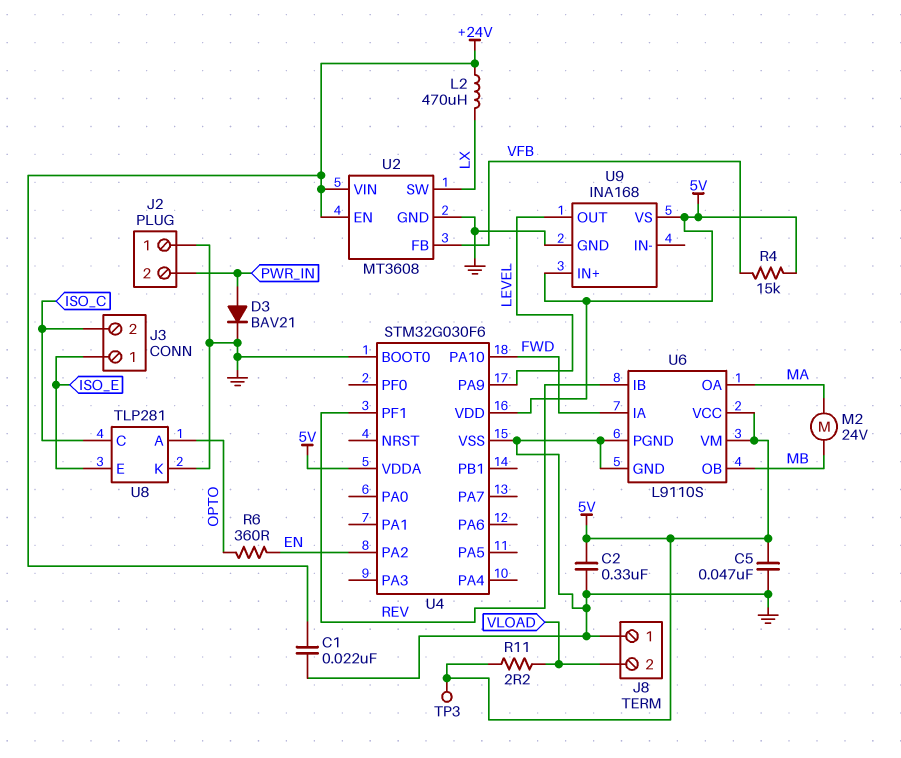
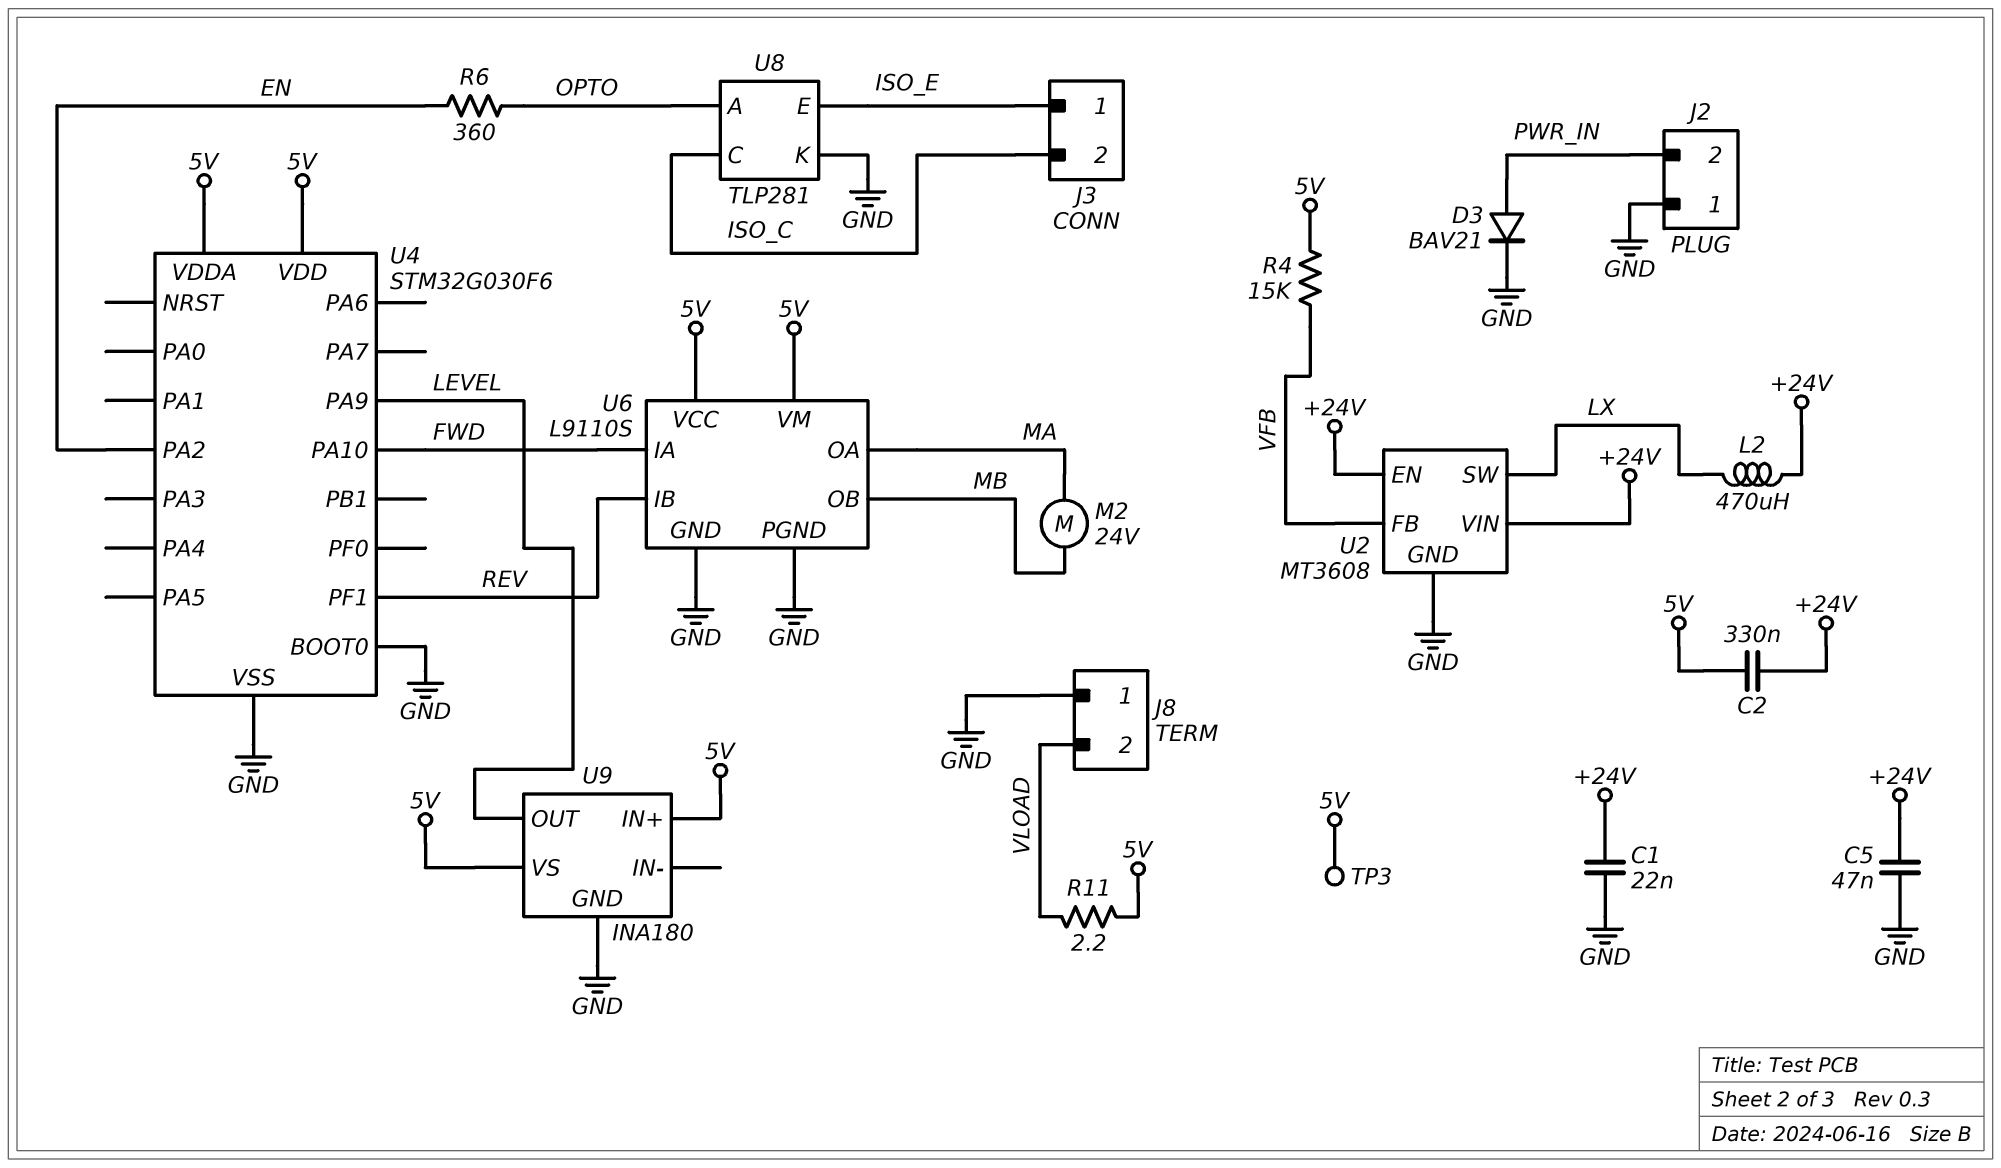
C2: 330nF (5V, GND) -> 330nF (+24V, 5V)
C5: 47nF (5V, GND) -> 47nF (+24V, GND)
U9: INA168 -> INA180

